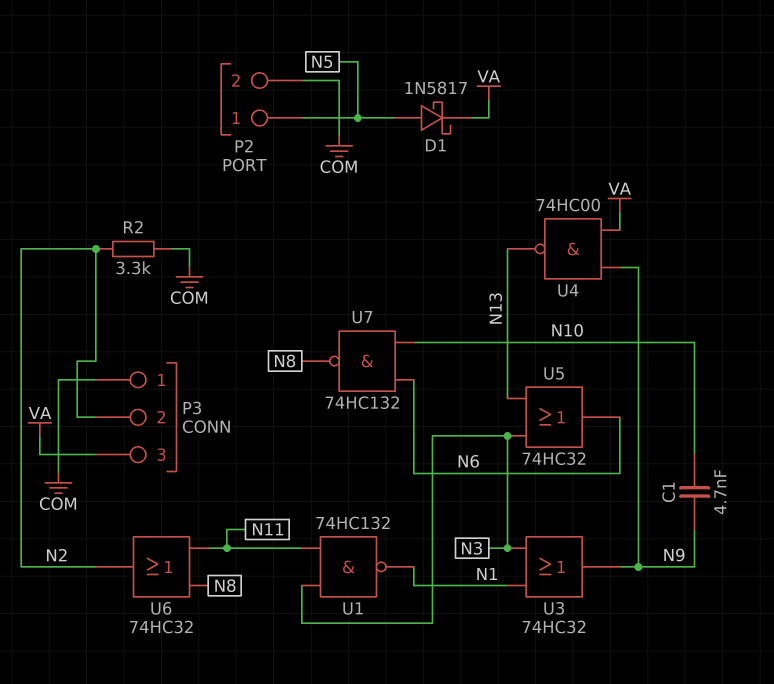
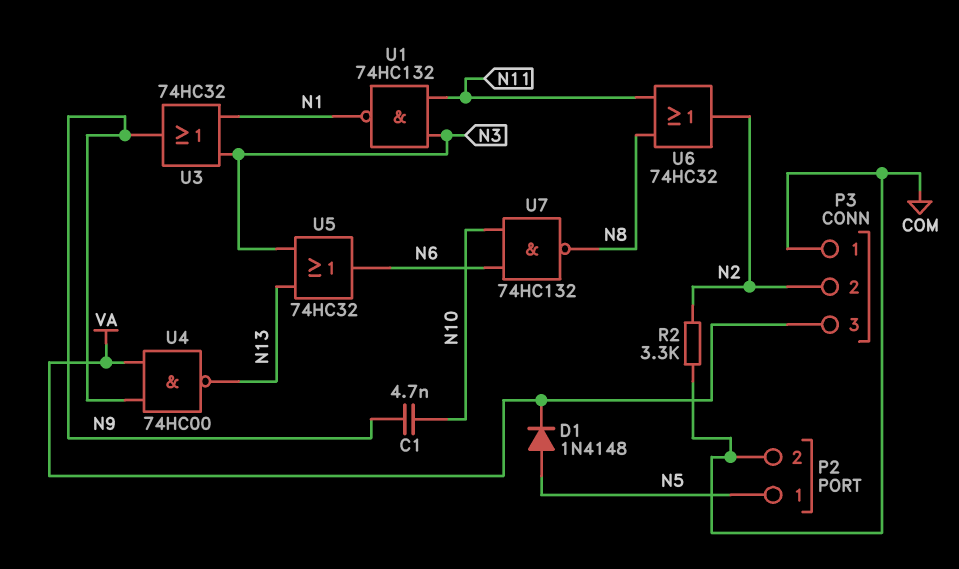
D1: schottky 1N5817 (A N5, K VA) -> diode 1N4148 (A N5, K VA)

